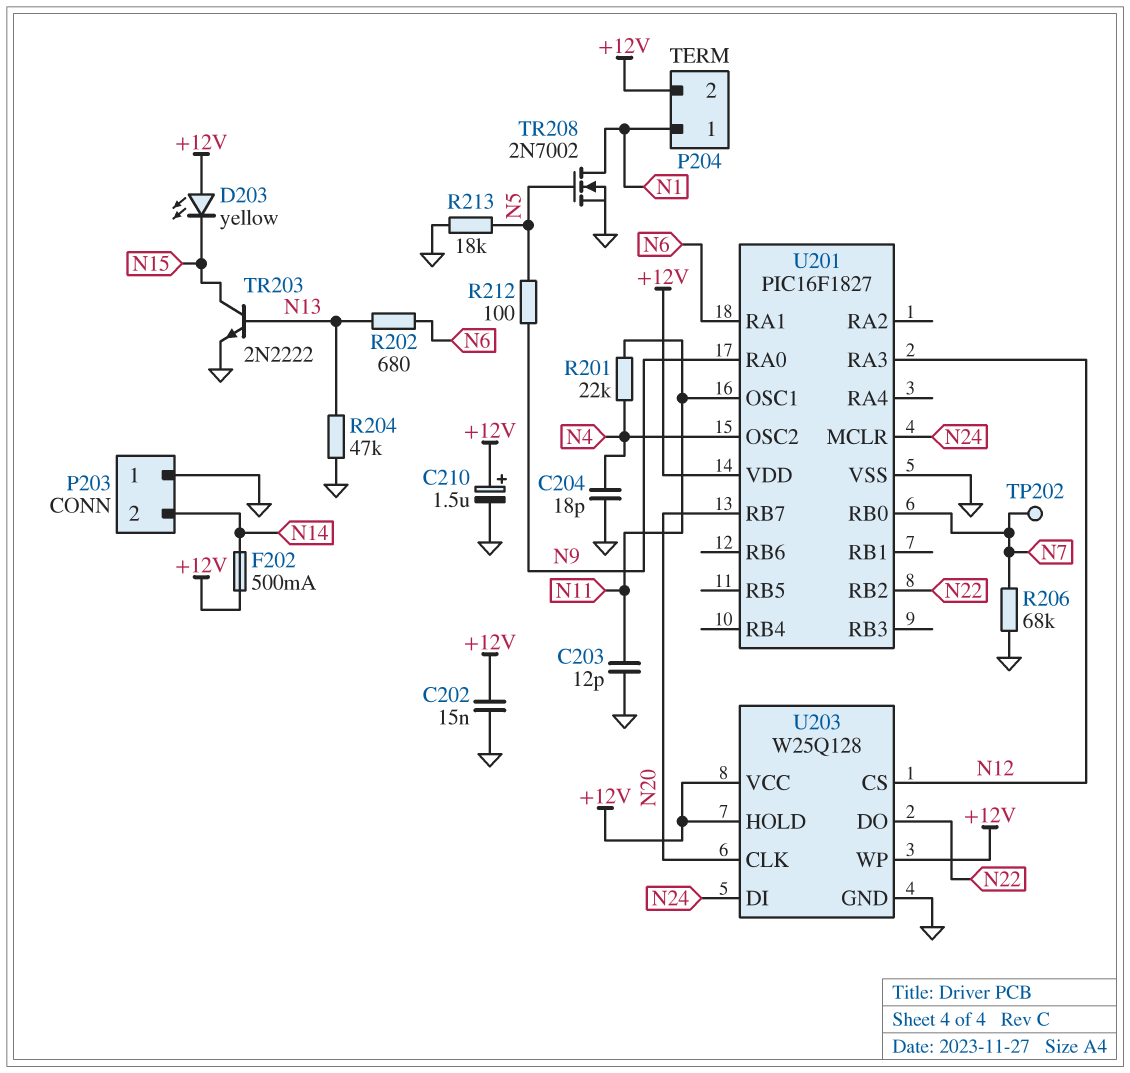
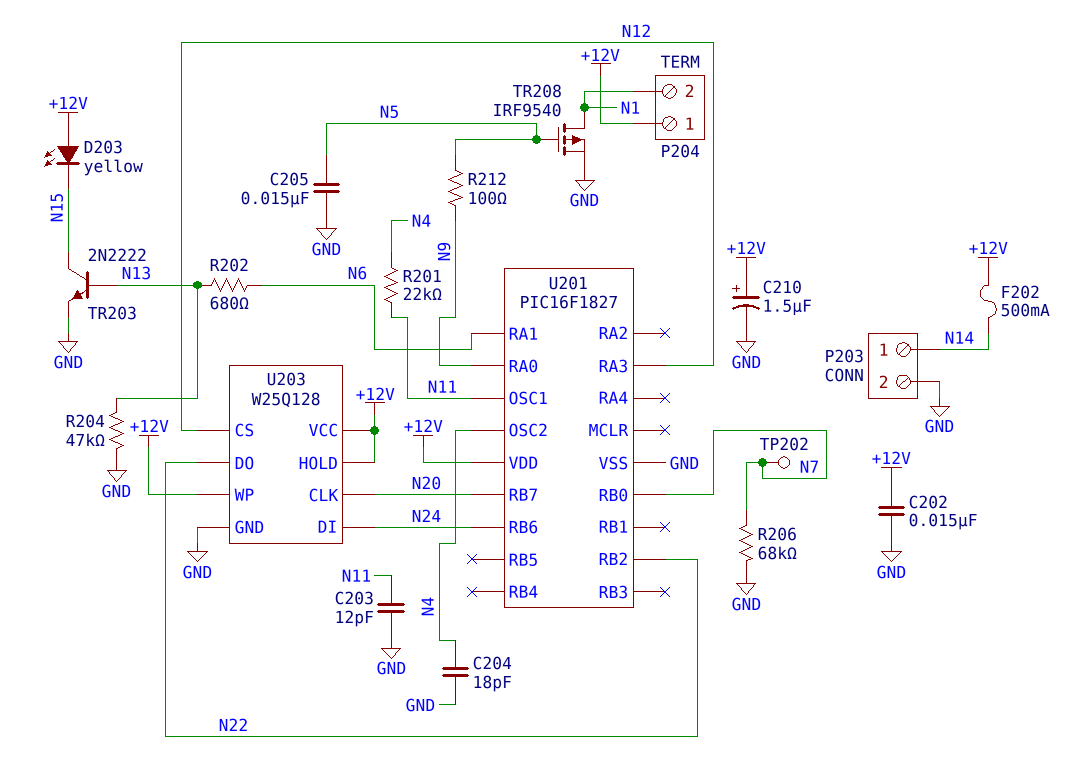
C205: none -> 15nF (GND, N5)
P203 pin 1: GND -> N14
P203 pin 2: N14 -> GND
P204 pin 1: N1 -> +12V
P204 pin 2: +12V -> N1
R213: 18k (GND, N5) -> none
TR208: NMOS 2N7002 (G N5, D N1, S GND) -> PMOS IRF9540 (G N5, D N1, S GND)
U201 pin MCLR: N24 -> none
U201 pin RB6: none -> N24

